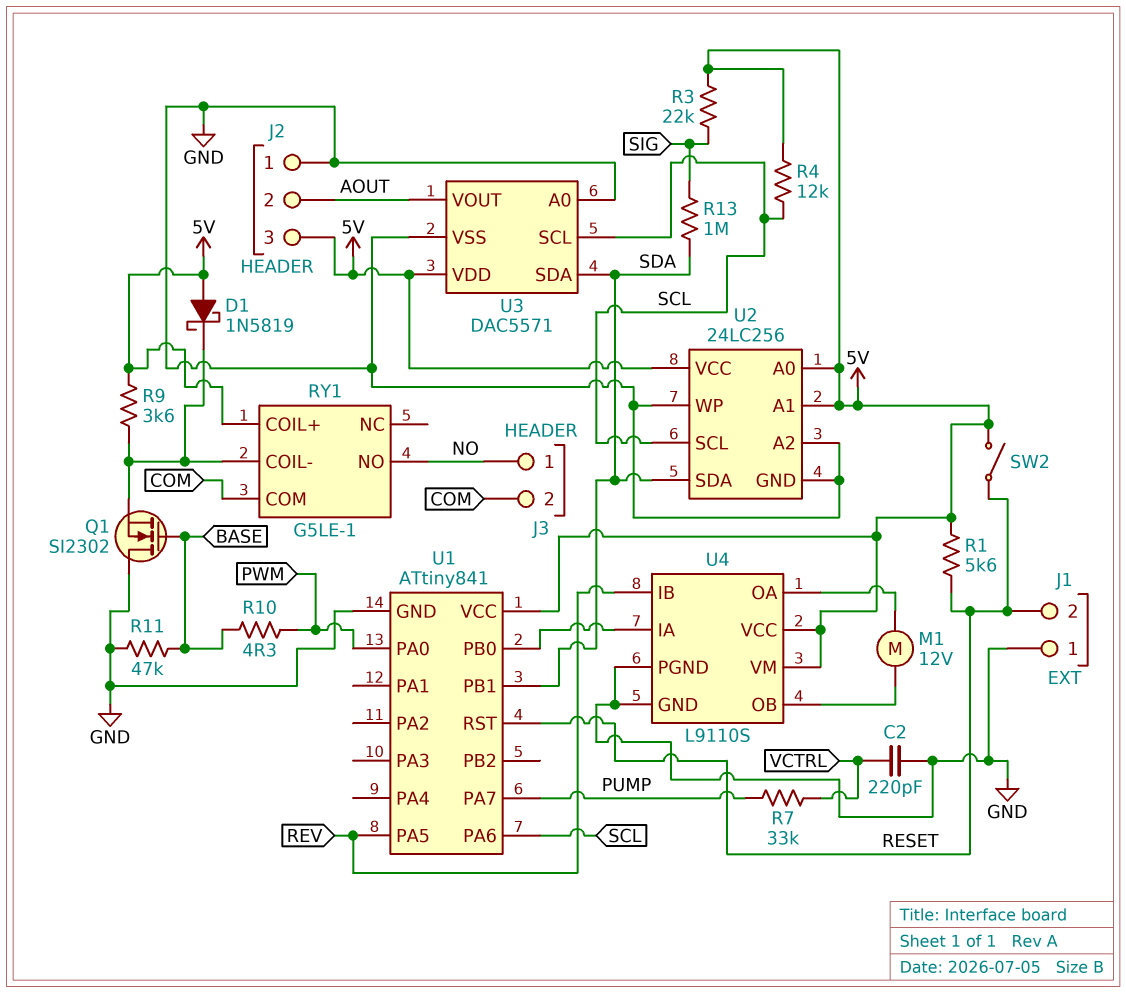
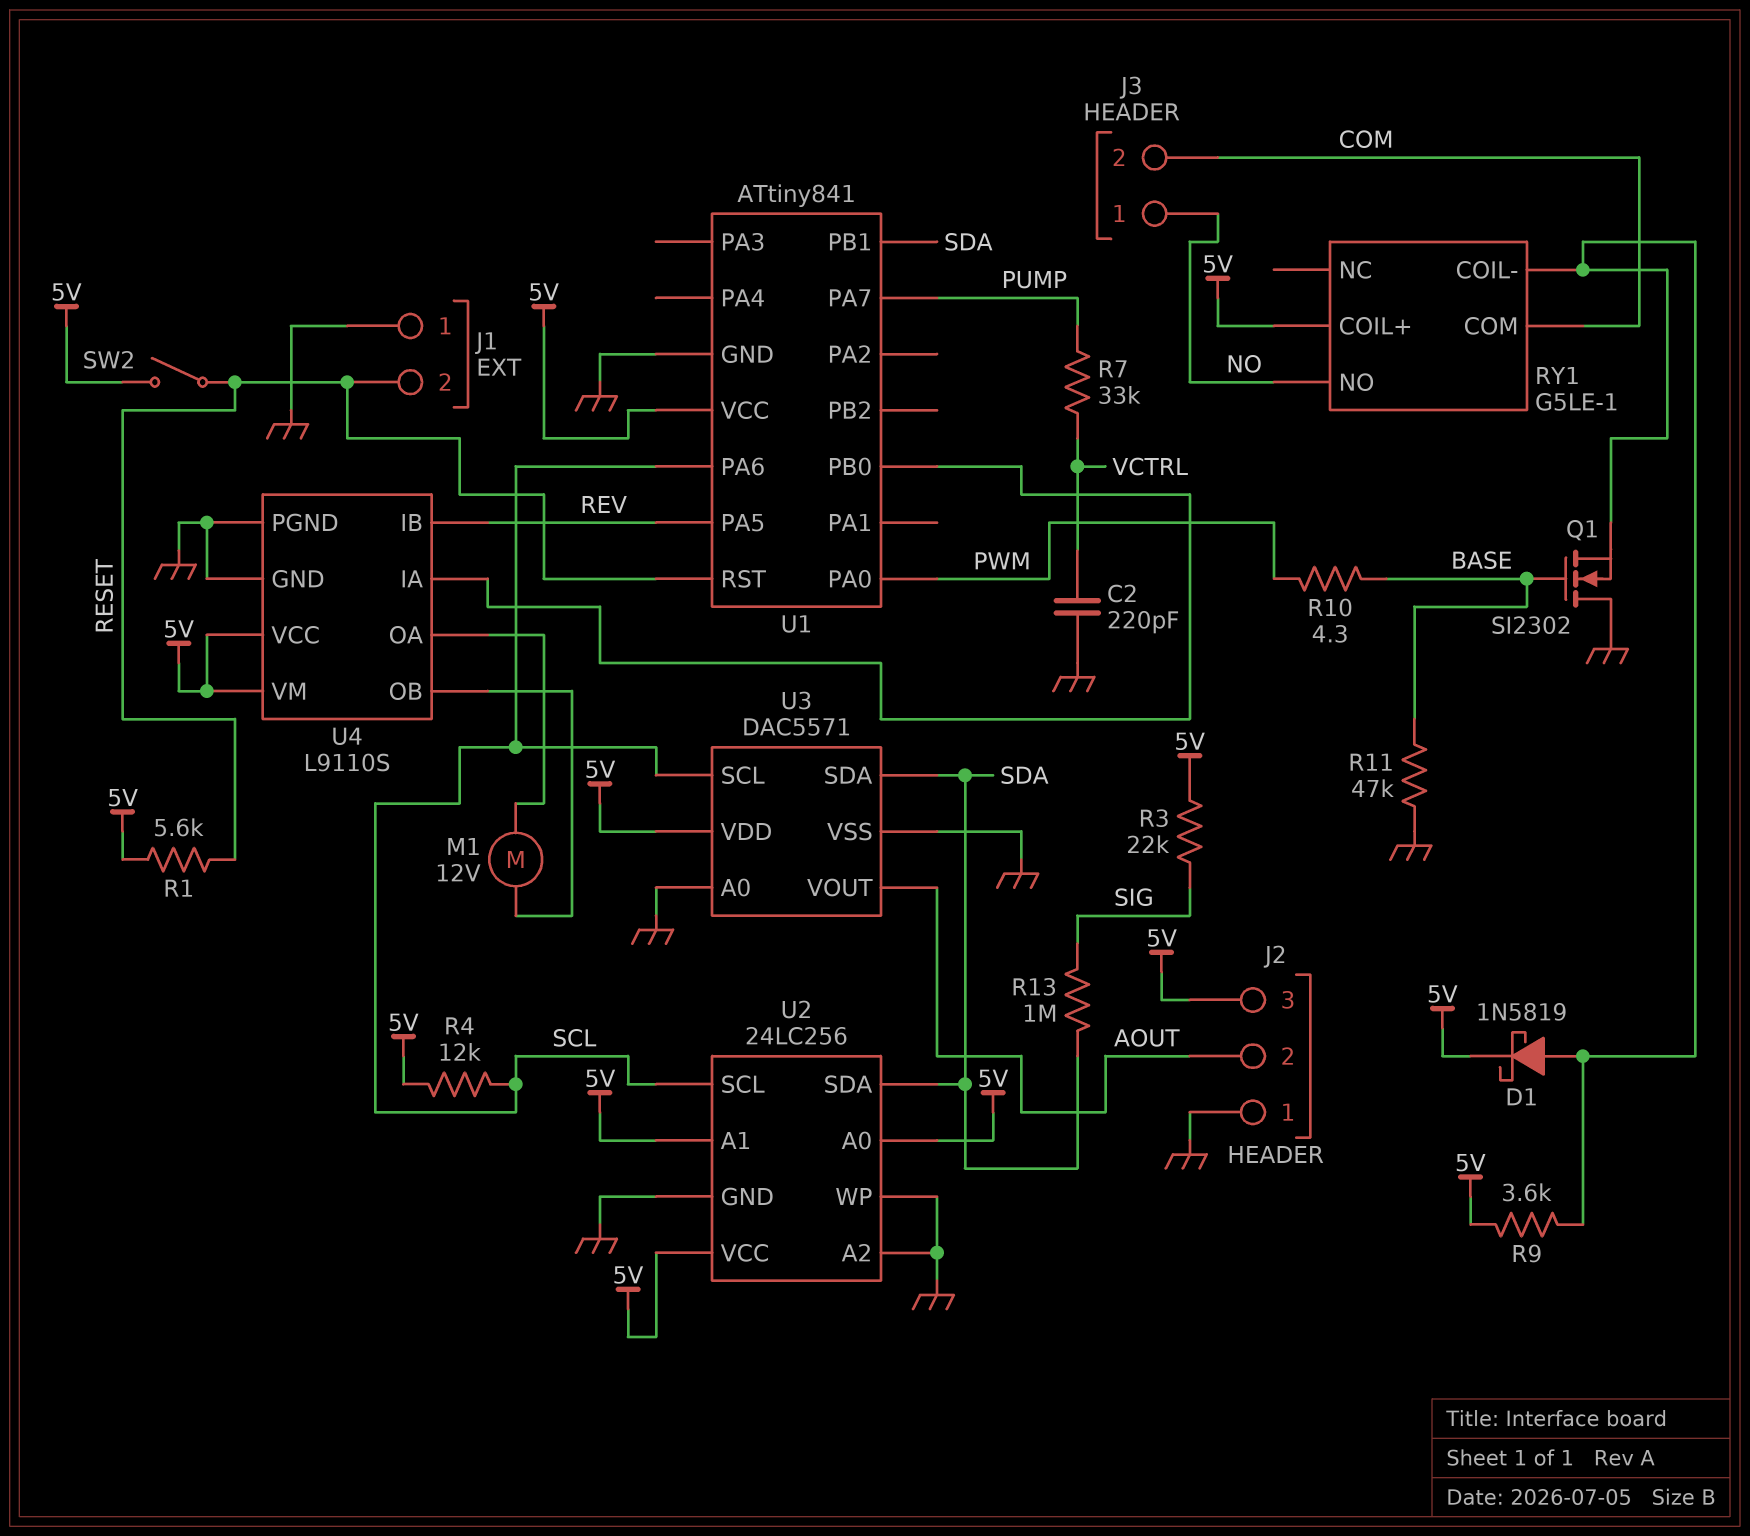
D1: schottky 1N5819 (A 5V, K RY1/COIL-) -> schottky 1N5819 (A RY1/COIL-, K 5V)

